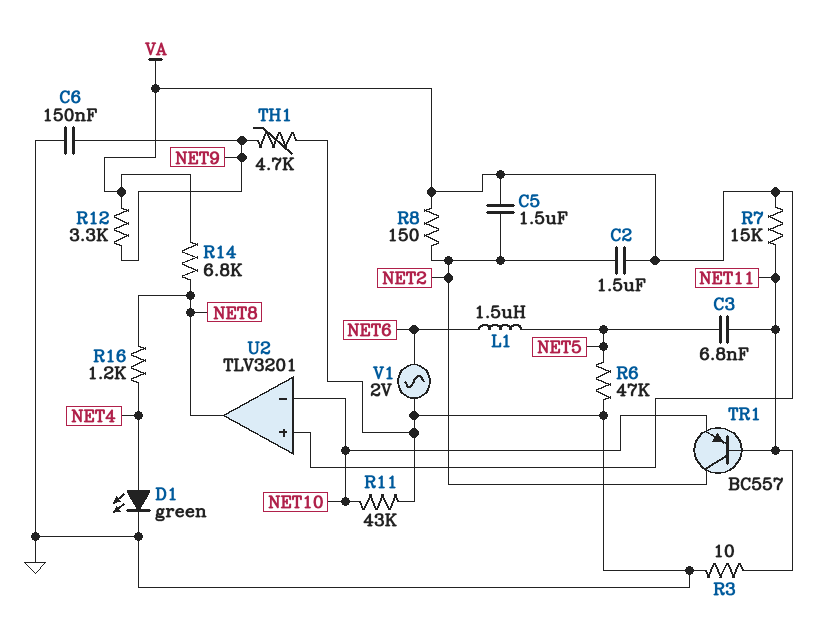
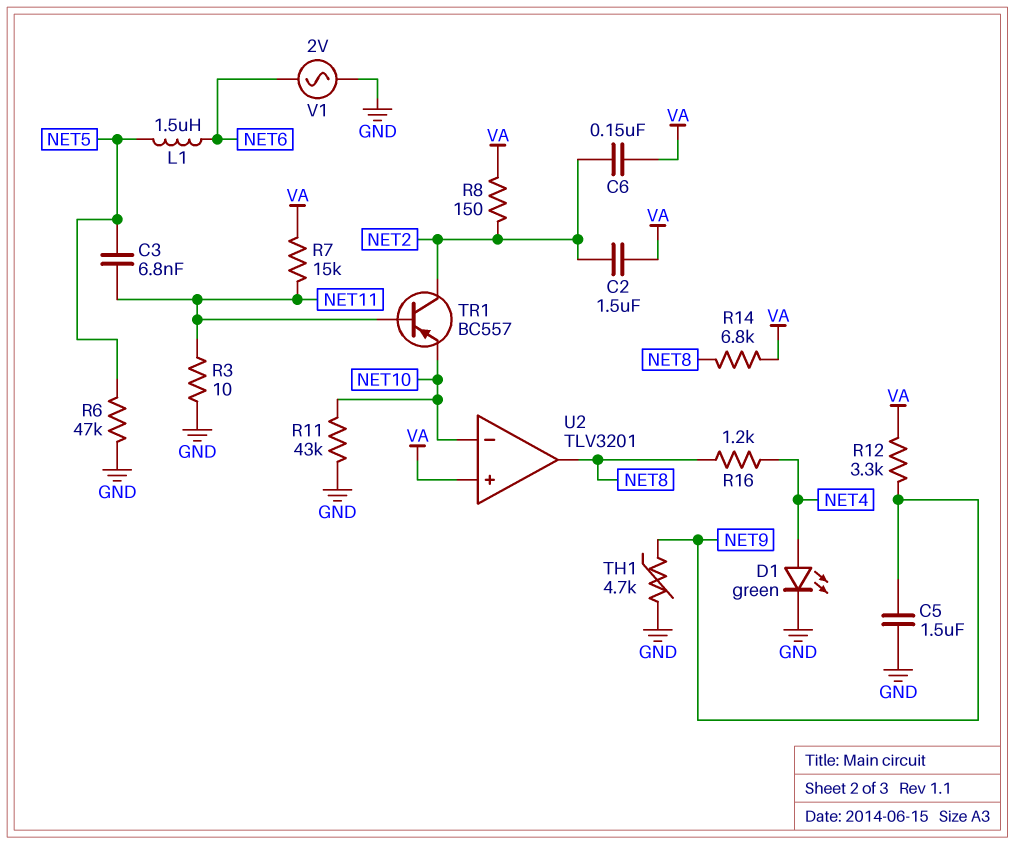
C5: 1.5uF (NET2, VA) -> 1.5uF (GND, NET9)
C6: 150nF (GND, NET9) -> 150nF (NET2, VA)

